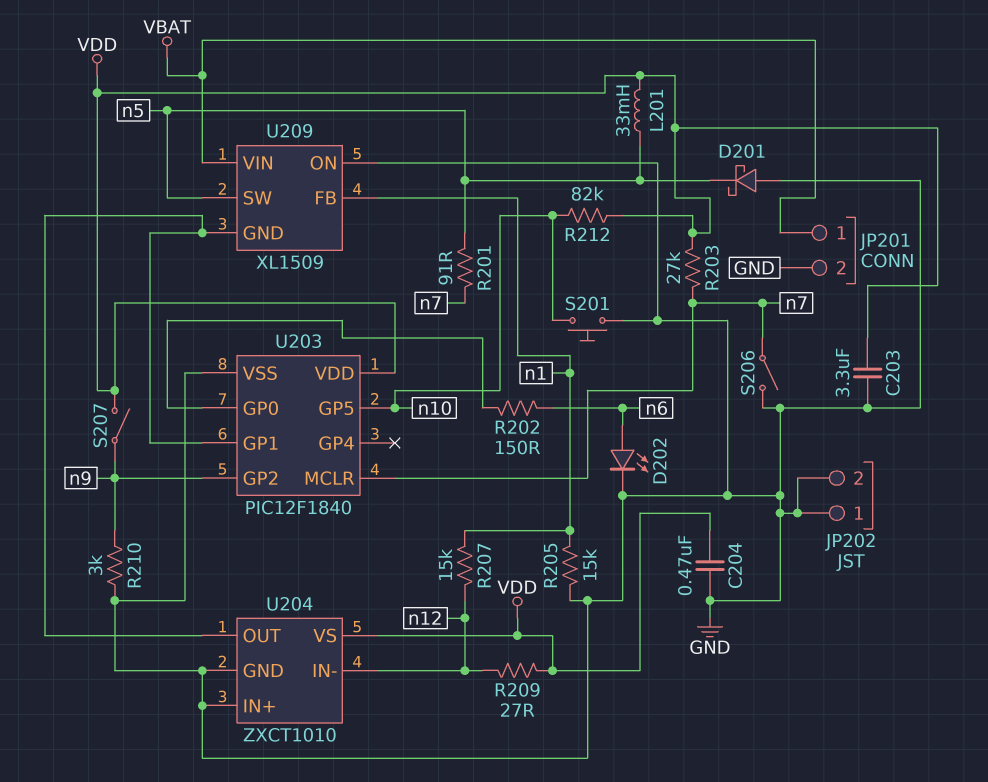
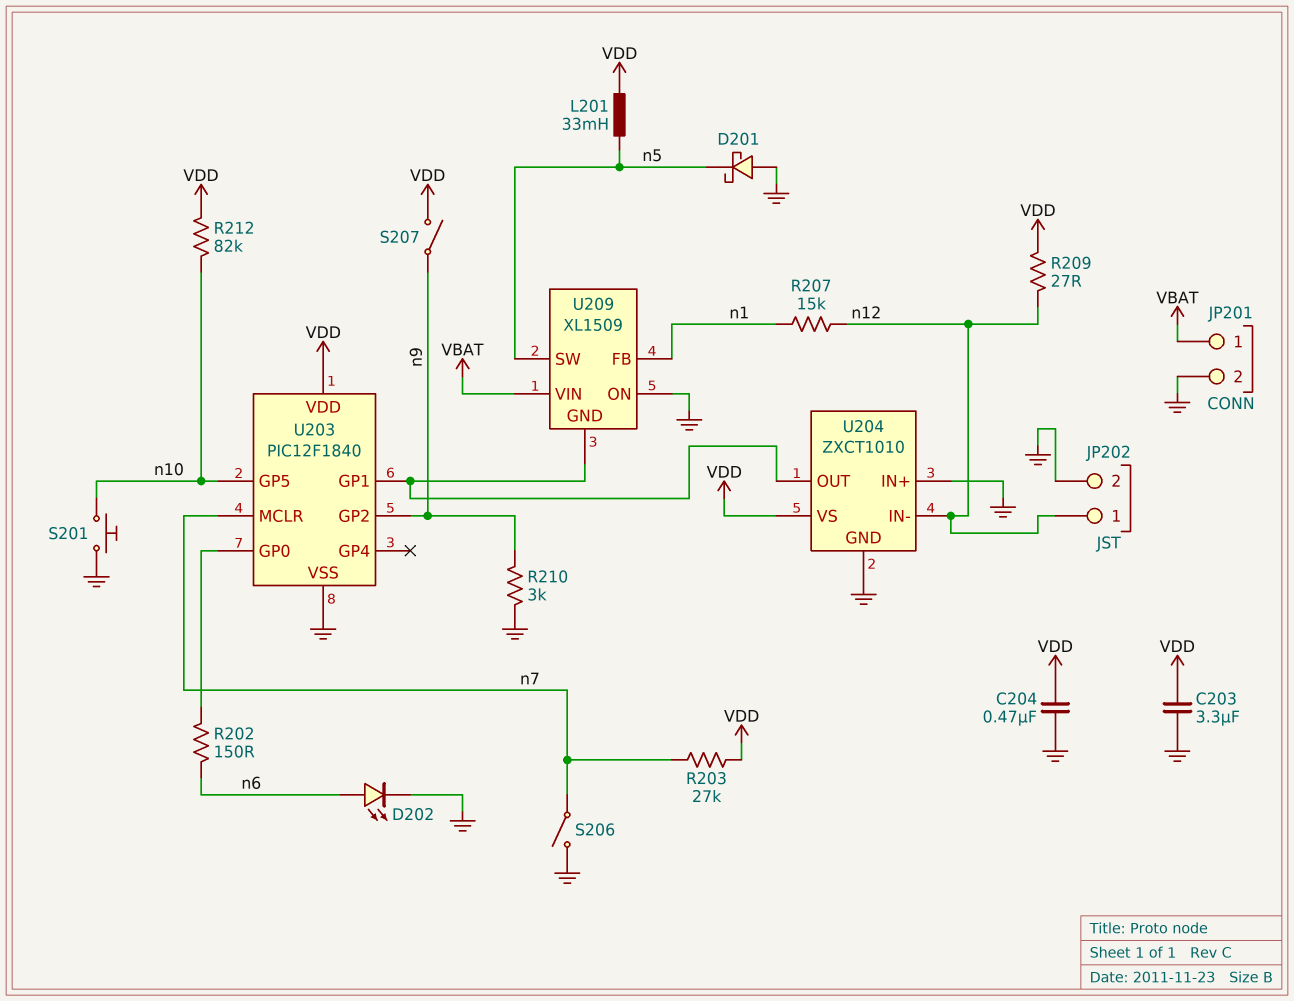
JP202 pin 1: GND -> n12
R201: 91 (n5, n7) -> none
R205: 15k (GND, n1) -> none

